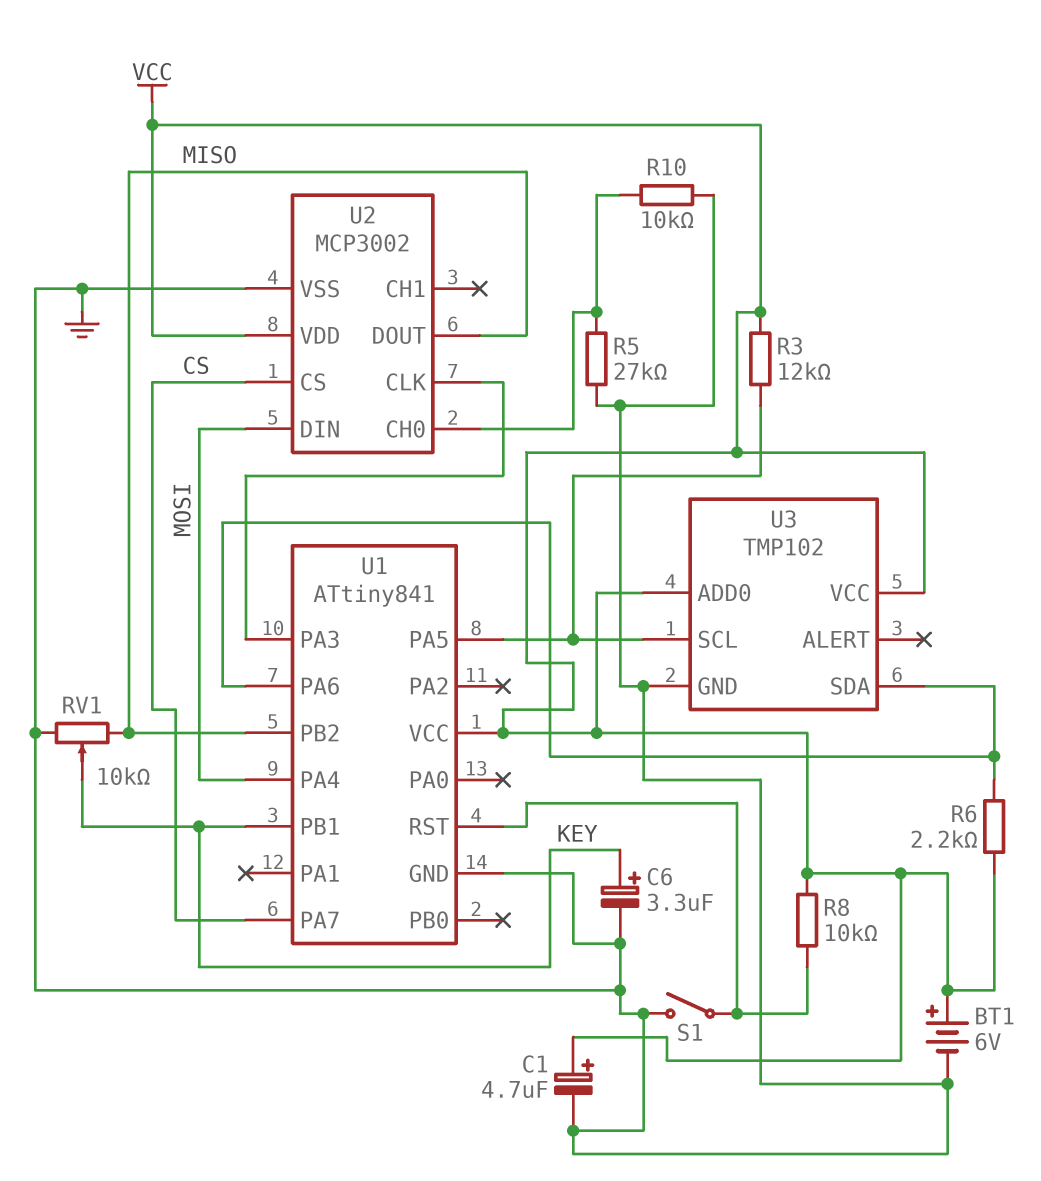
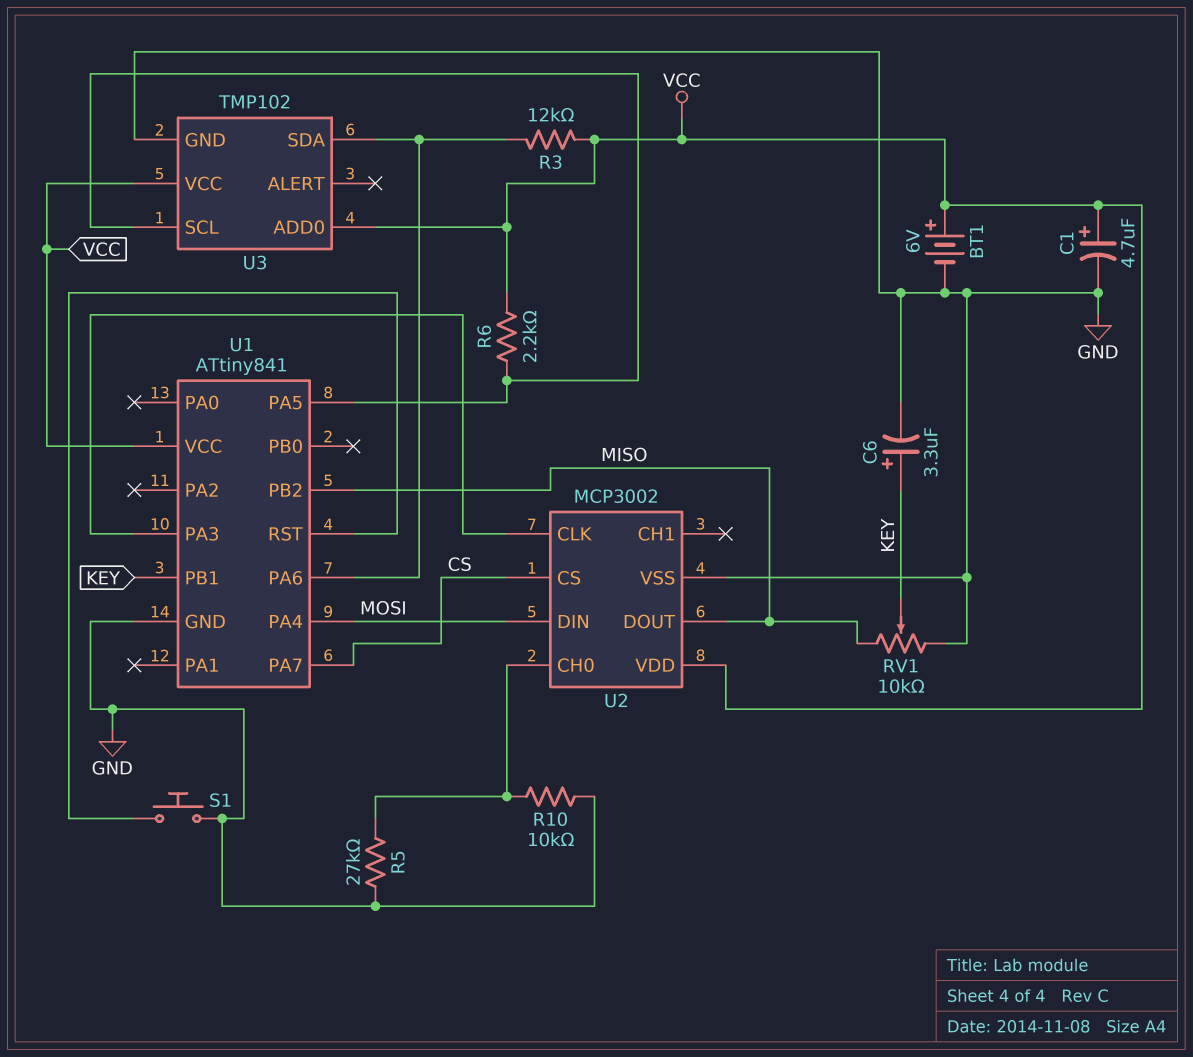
R3: 12k (U1/PA5, VCC) -> 12k (U1/PA6, VCC)
R6: 2.2k (U1/PA6, VCC) -> 2.2k (U1/PA5, VCC)
R8: 10k (U1/RST, VCC) -> none
S1: switch (GND, U1/RST) -> button (GND, U1/RST)

